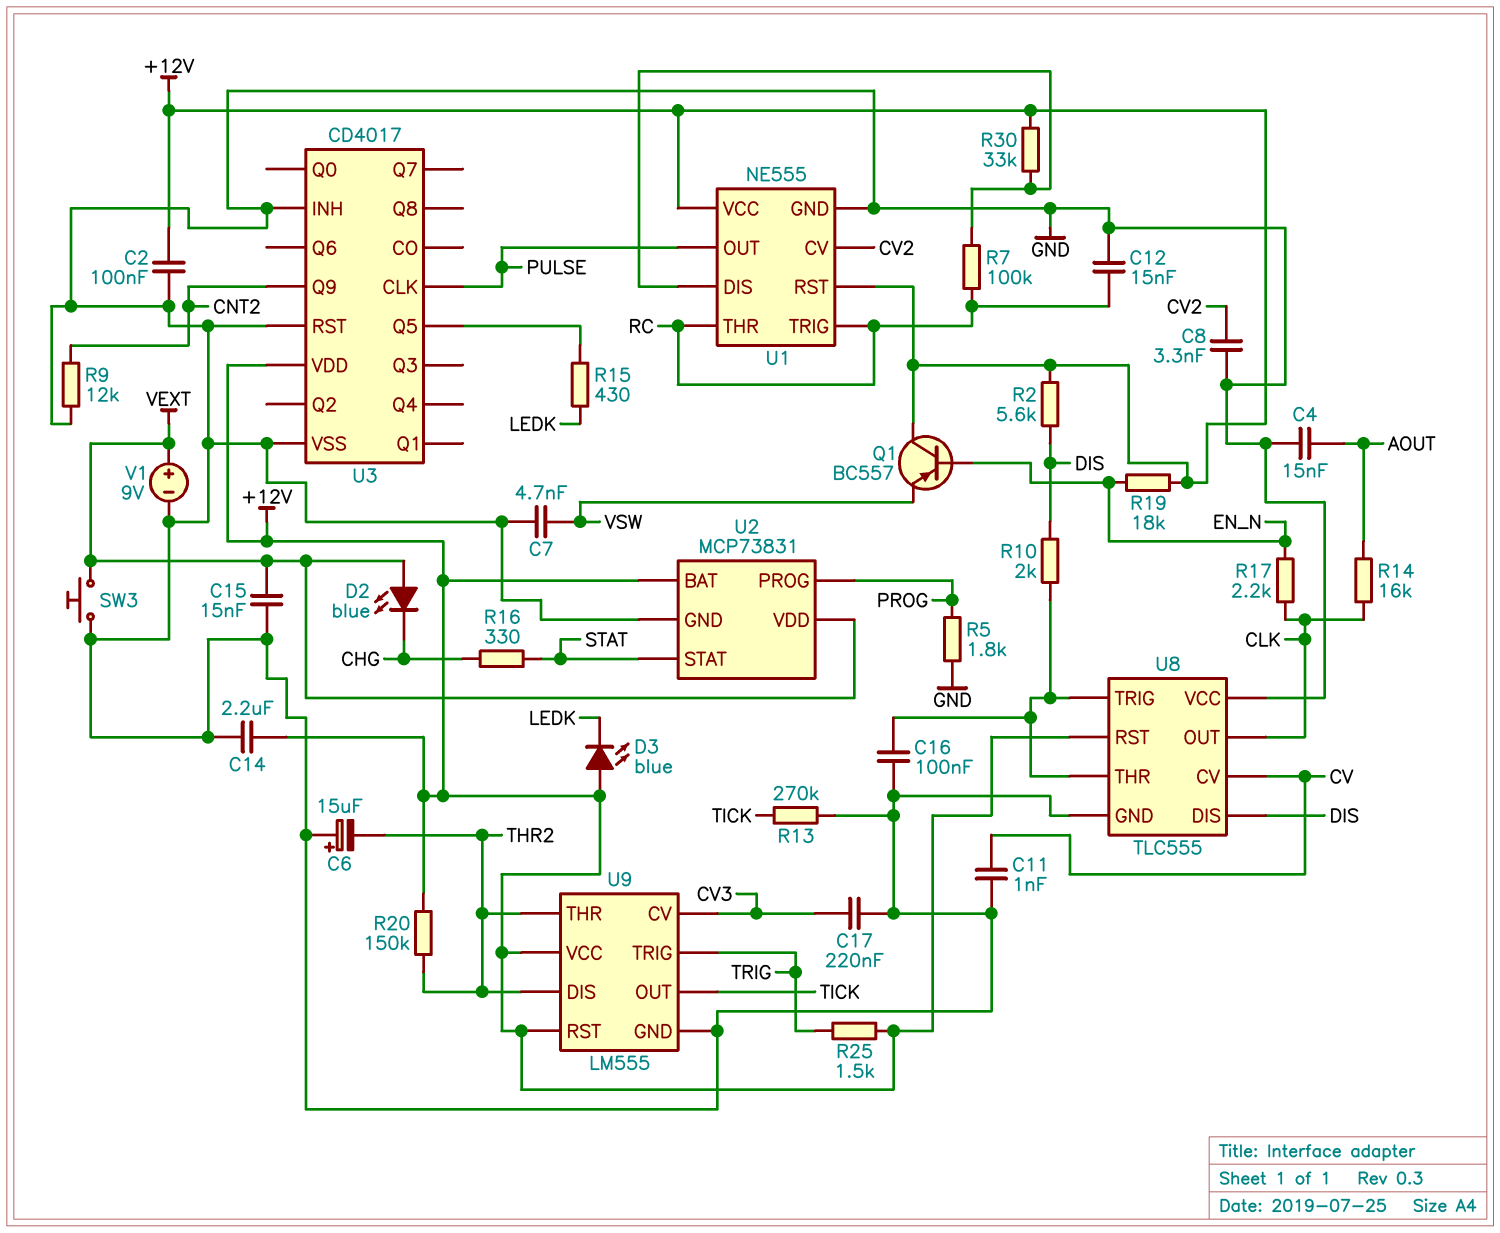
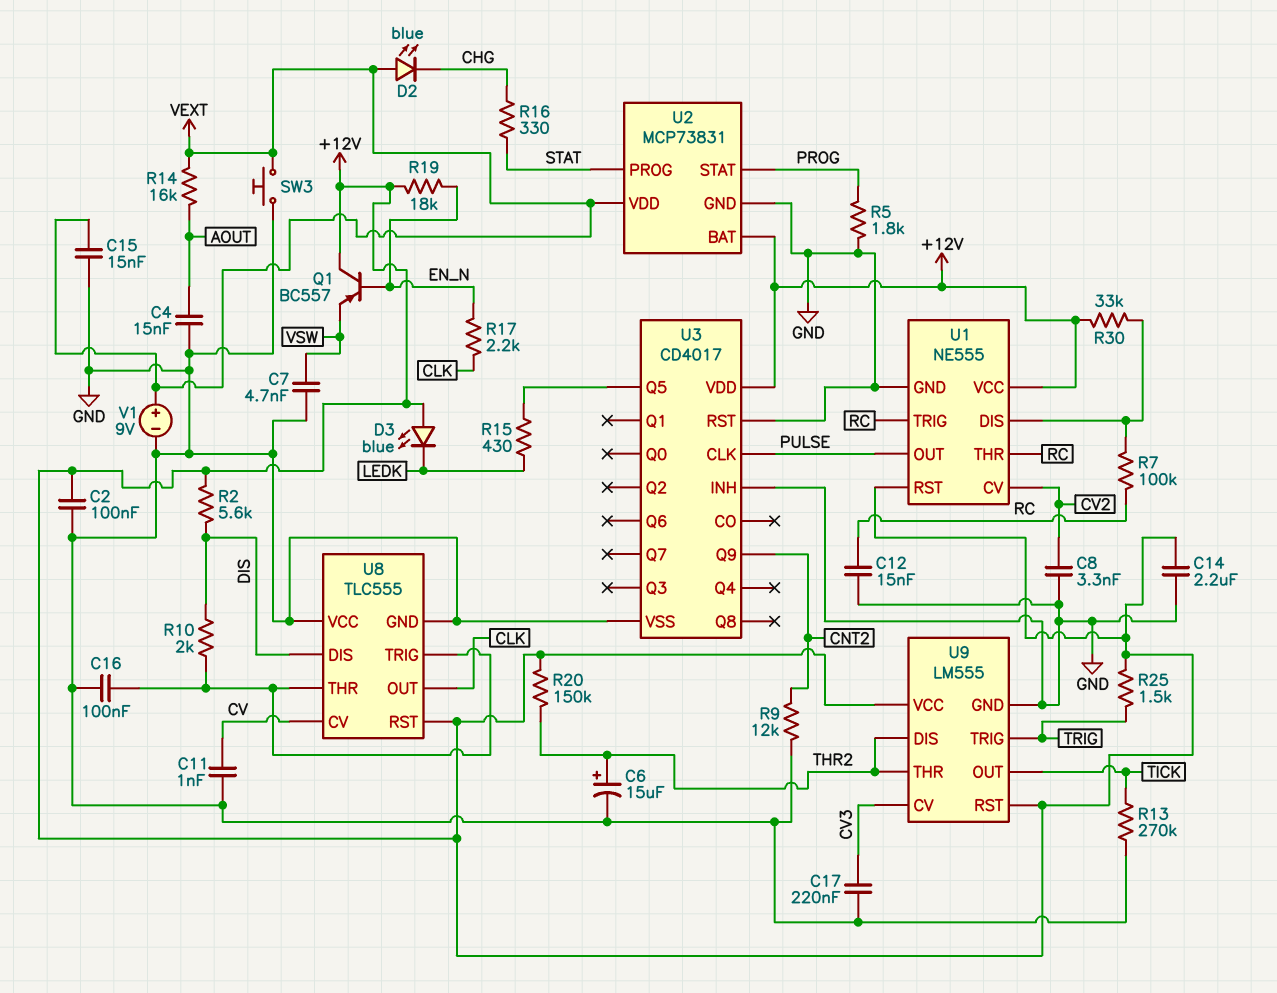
C6: 15uF (plus GND, minus THR2) -> 15uF (plus THR2, minus GND)
R14: 16k (AOUT, CLK) -> 16k (AOUT, VEXT)
U2 pin PROG: PROG -> STAT
U2 pin STAT: STAT -> PROG

